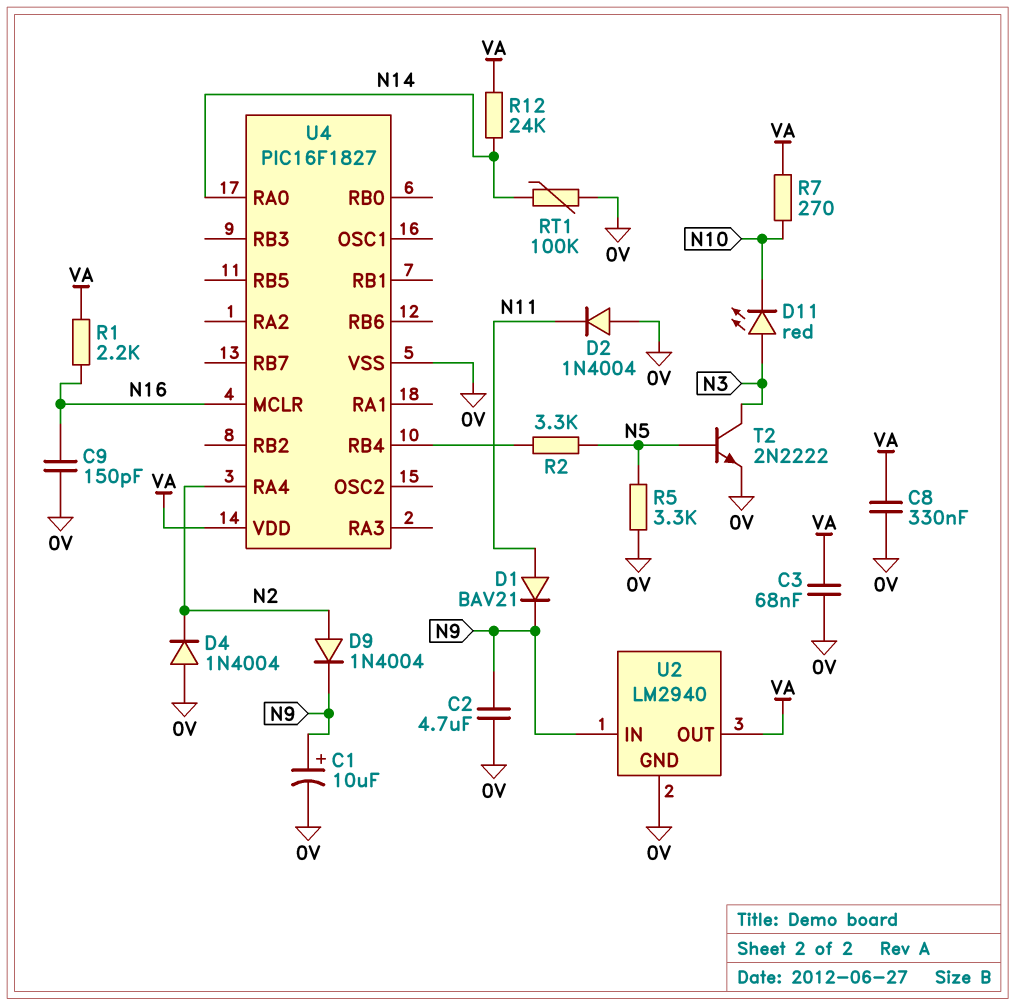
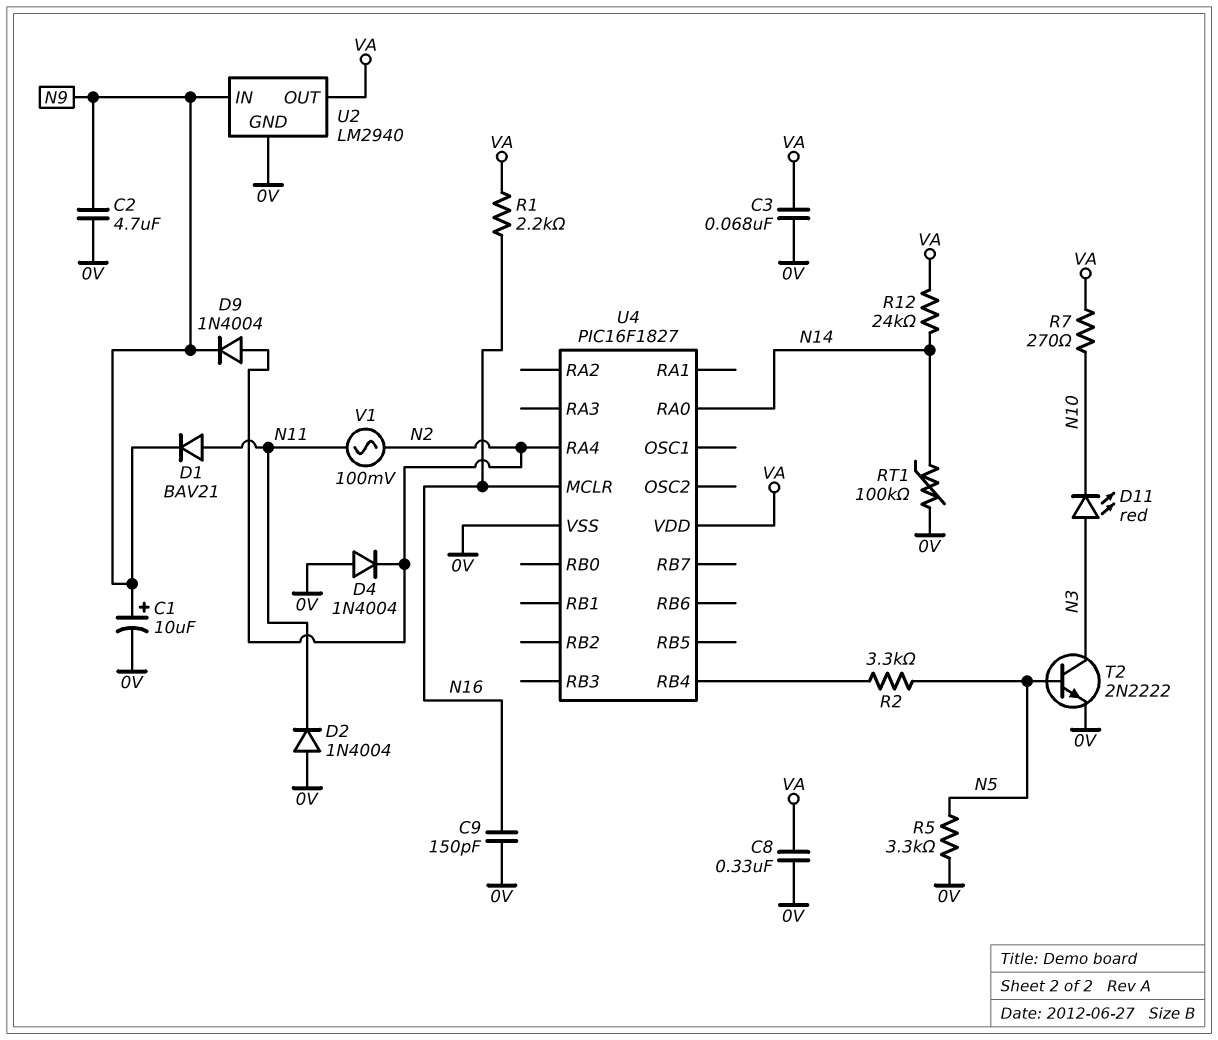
V1: none -> AC 100mV (N2, N11)

